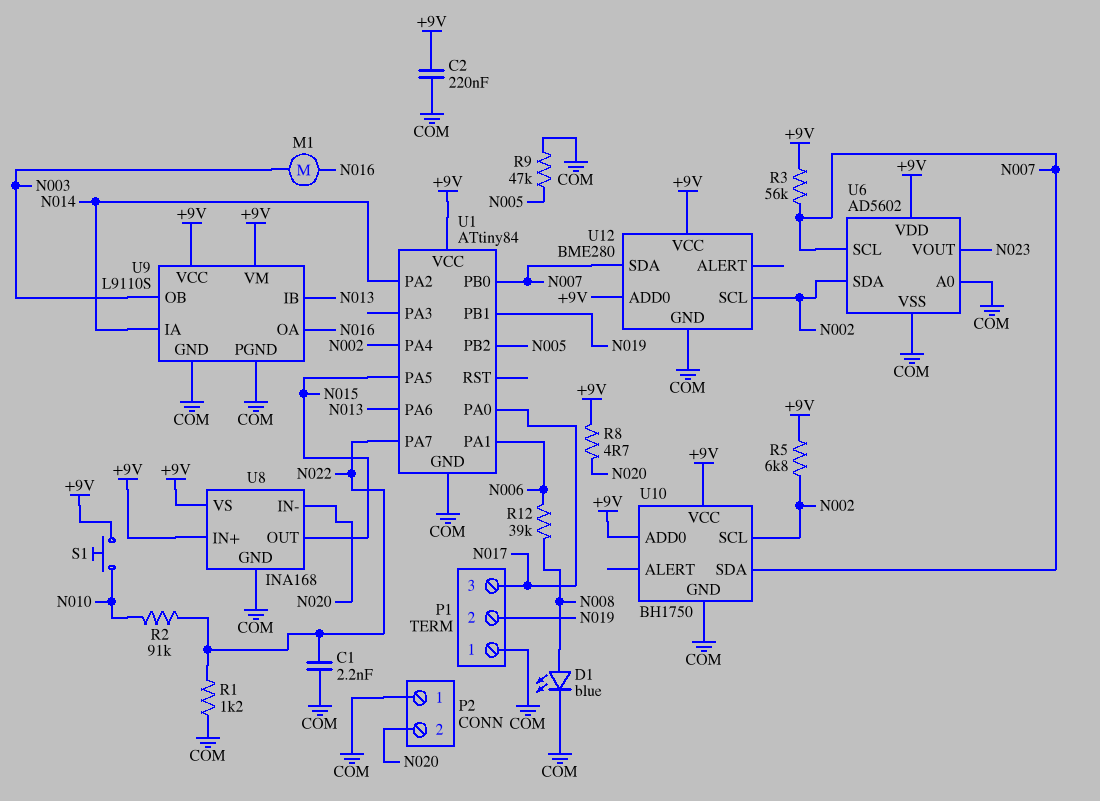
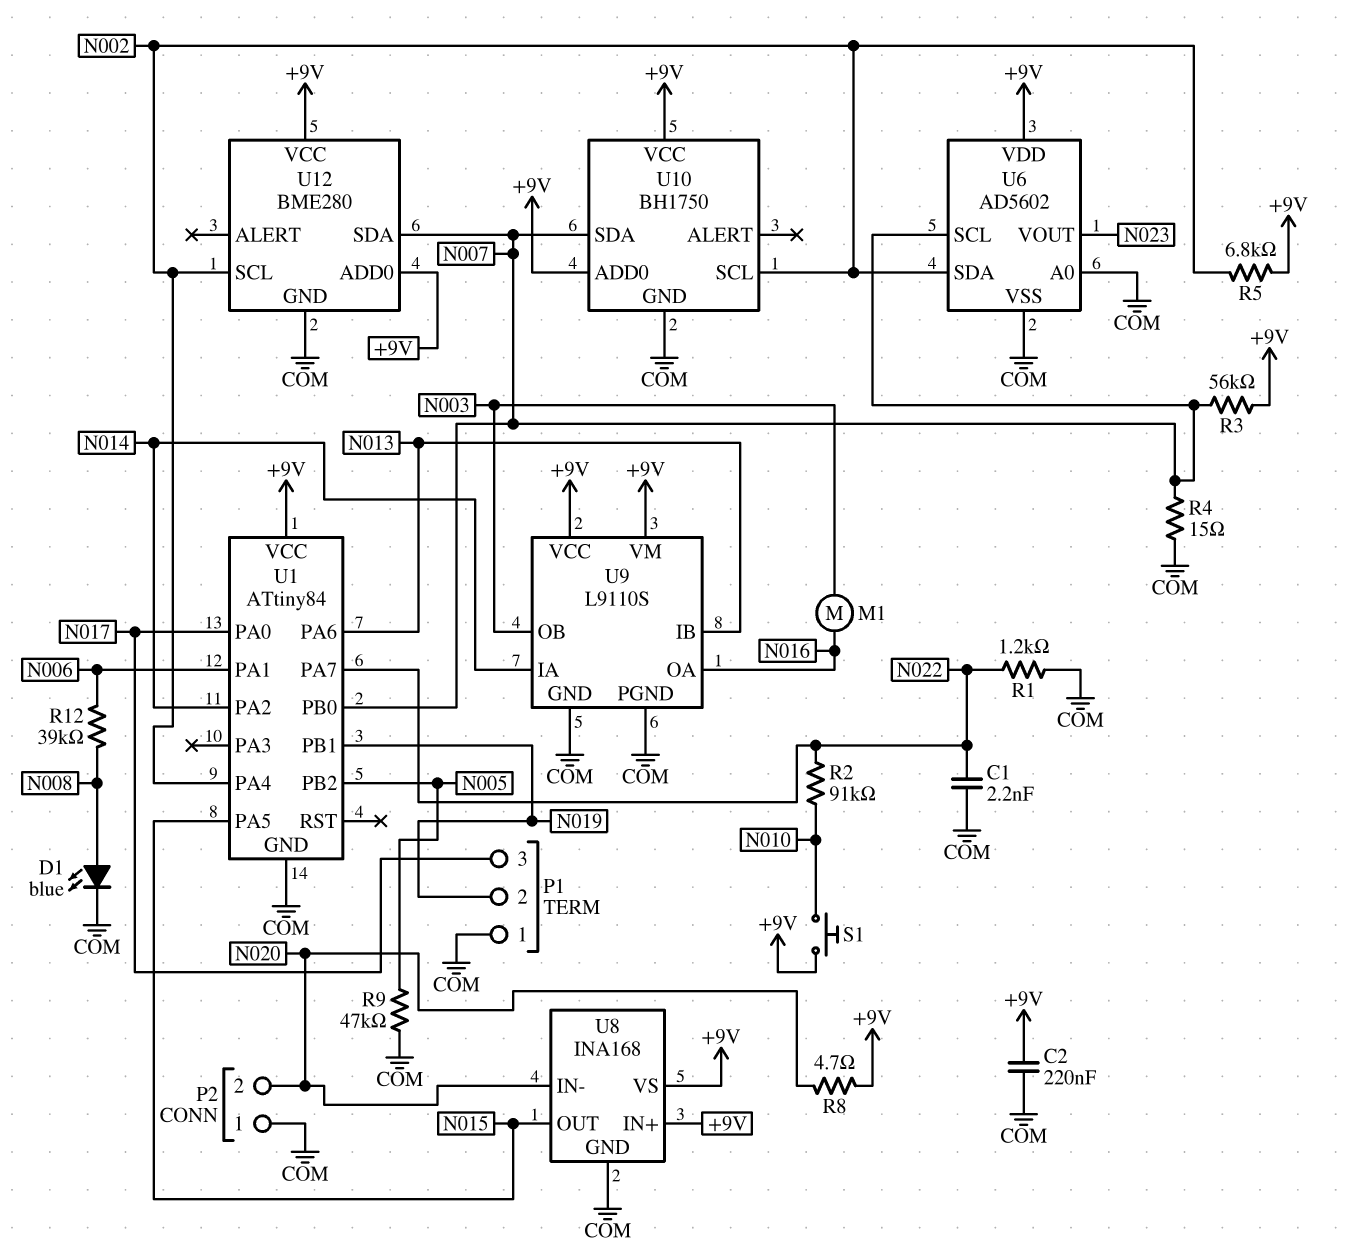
R4: none -> 15 (COM, N007)

